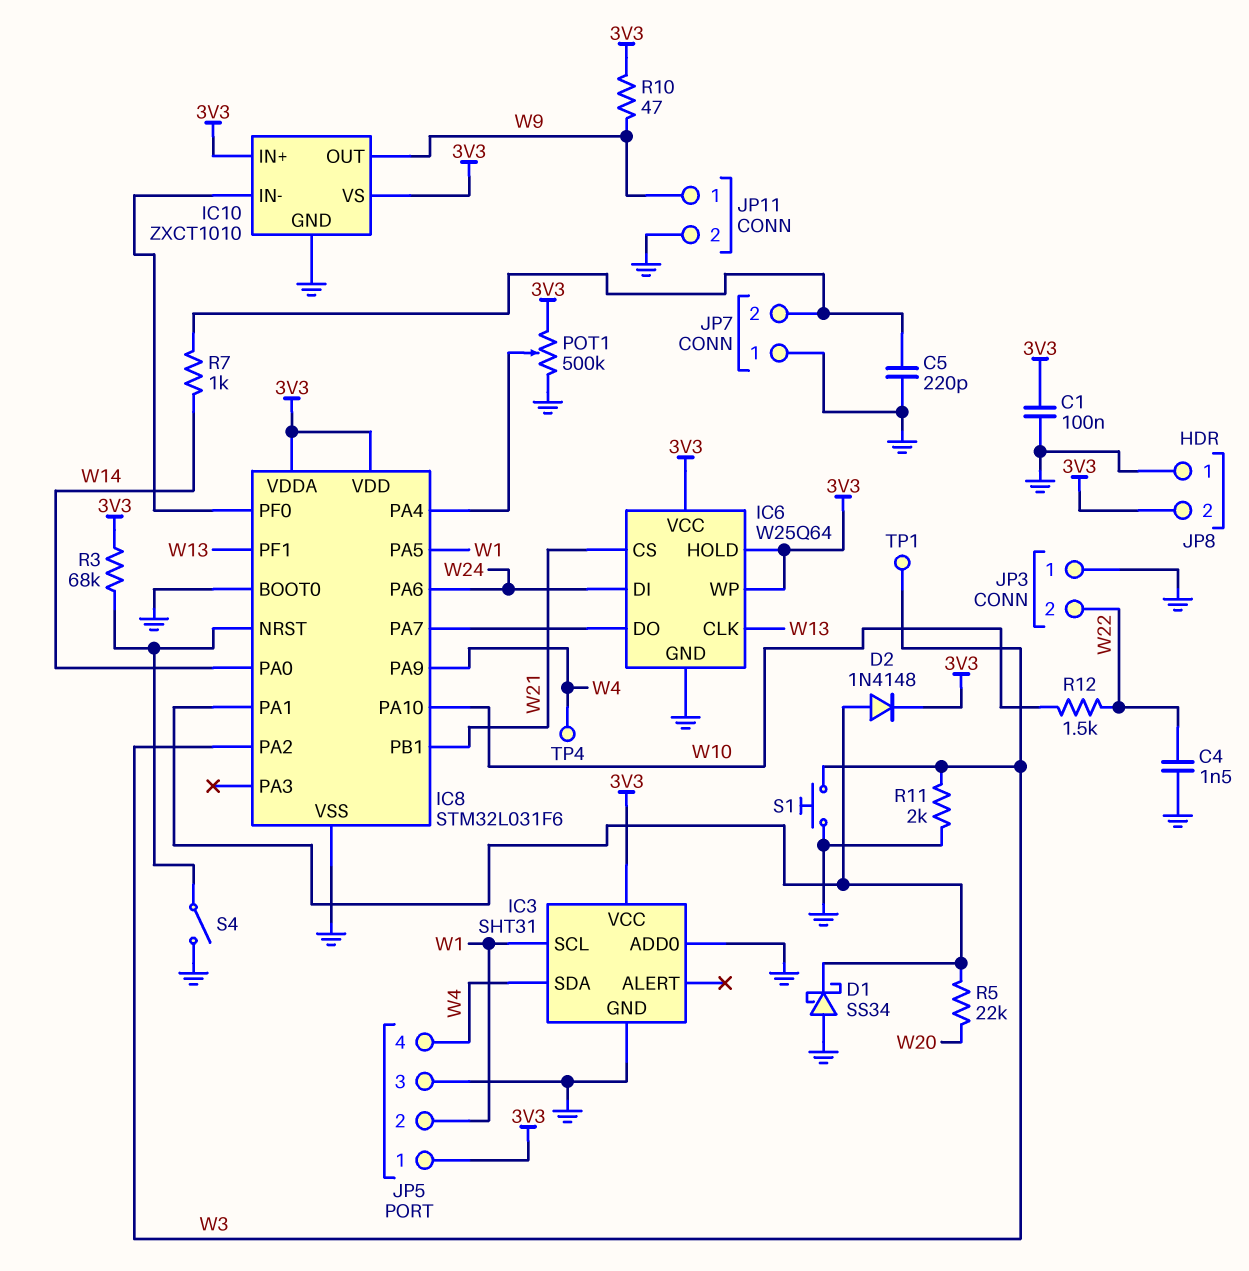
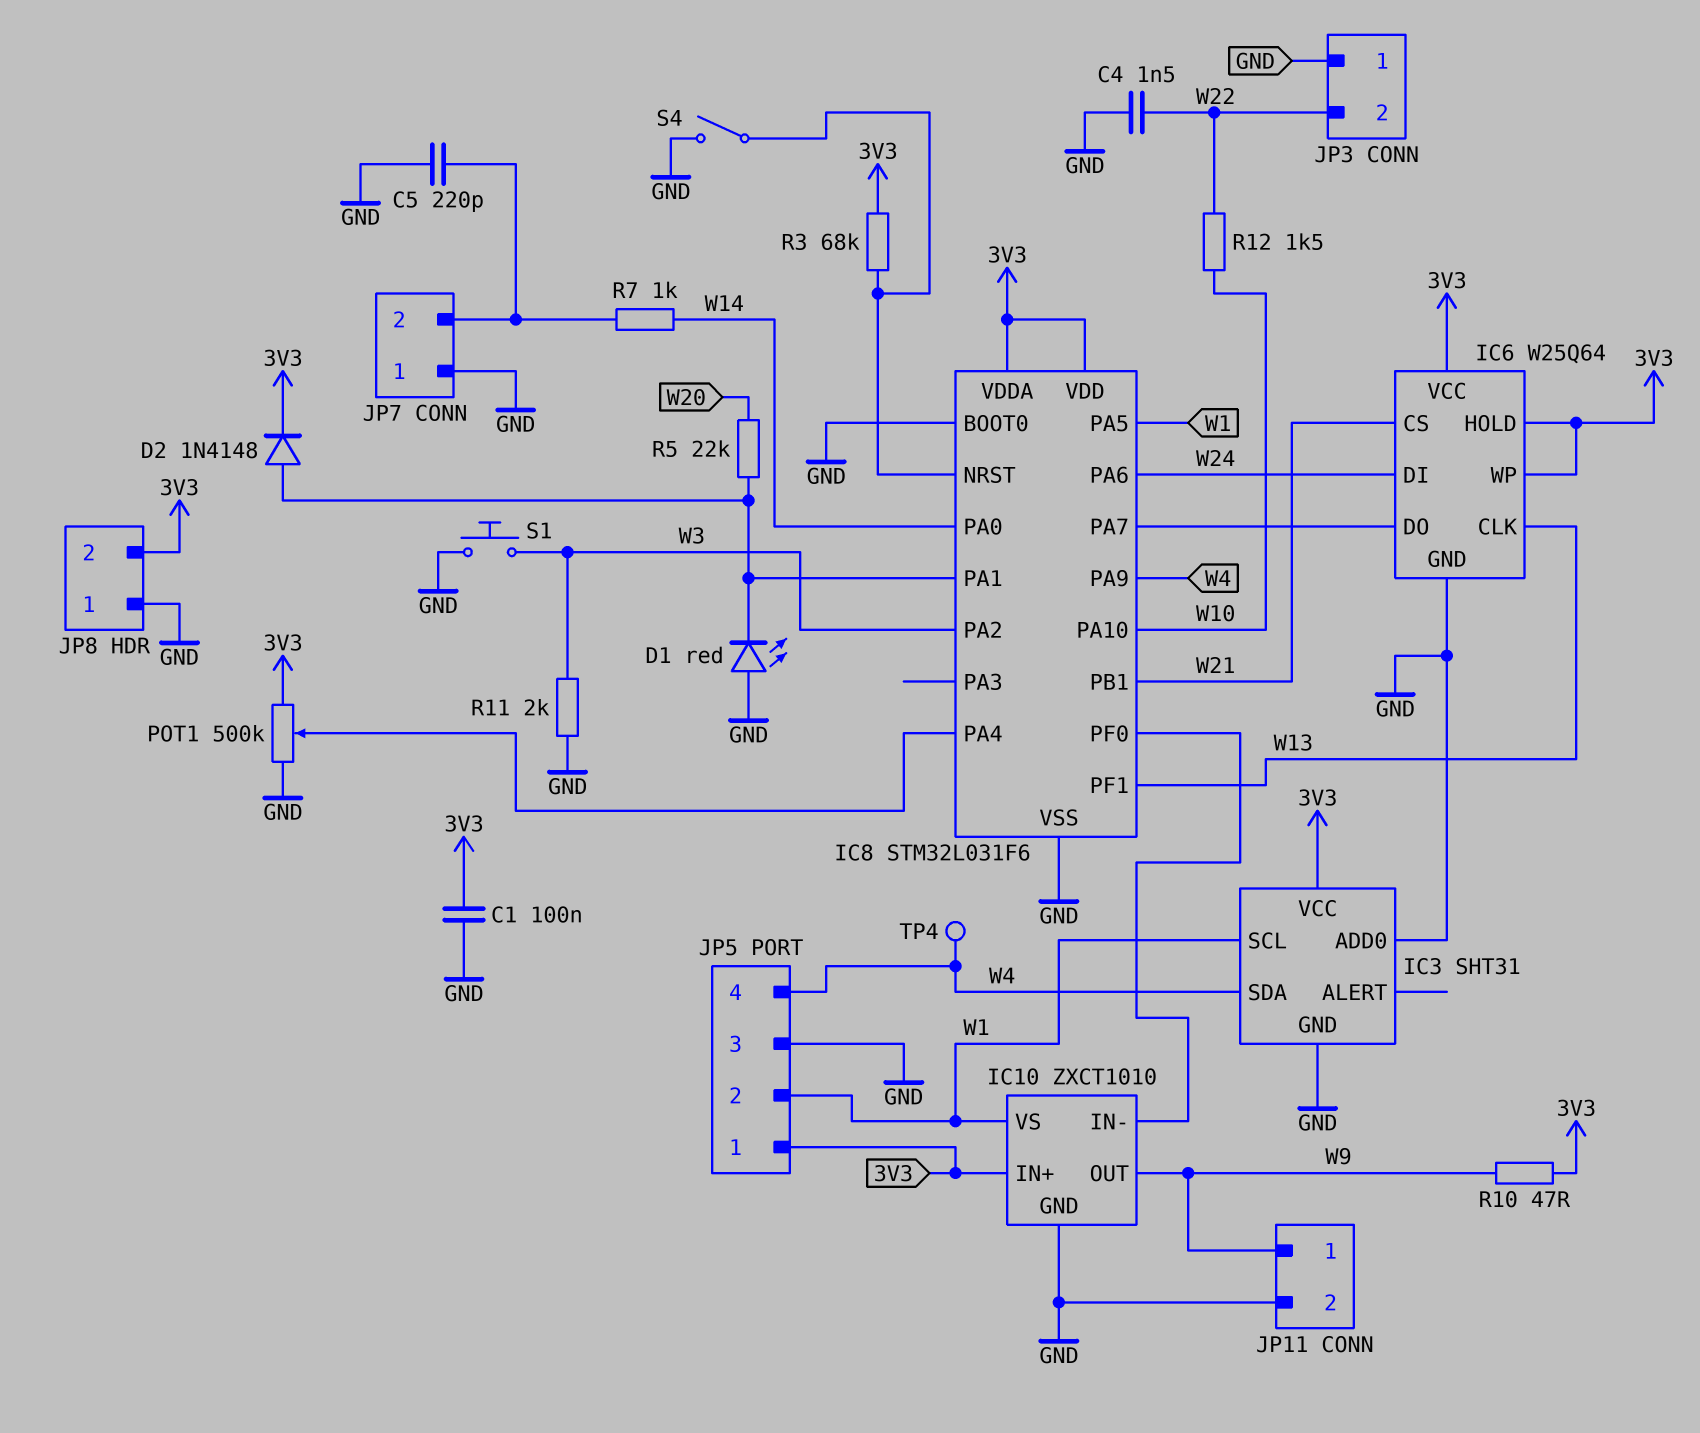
D1: schottky SS34 (A GND, K IC8/PA1) -> LED red (A GND, K IC8/PA1)
IC10 pin VS: 3V3 -> W1
TP1: test point (W3) -> none

